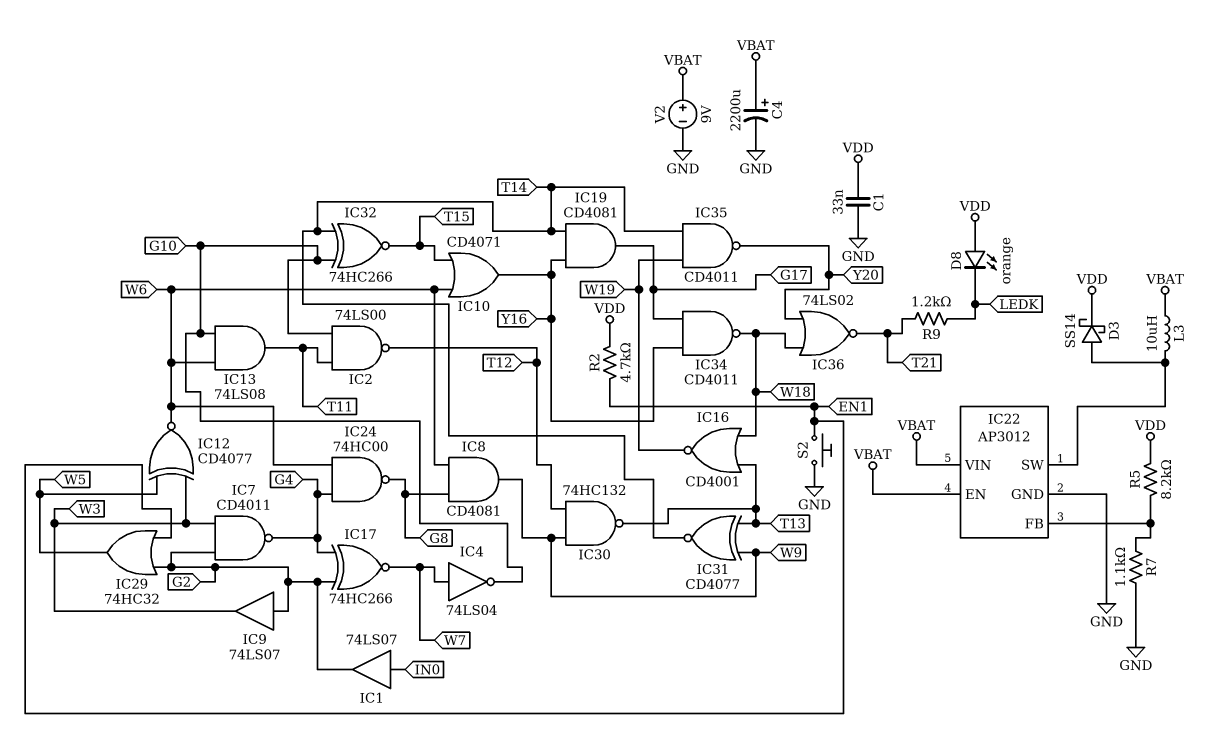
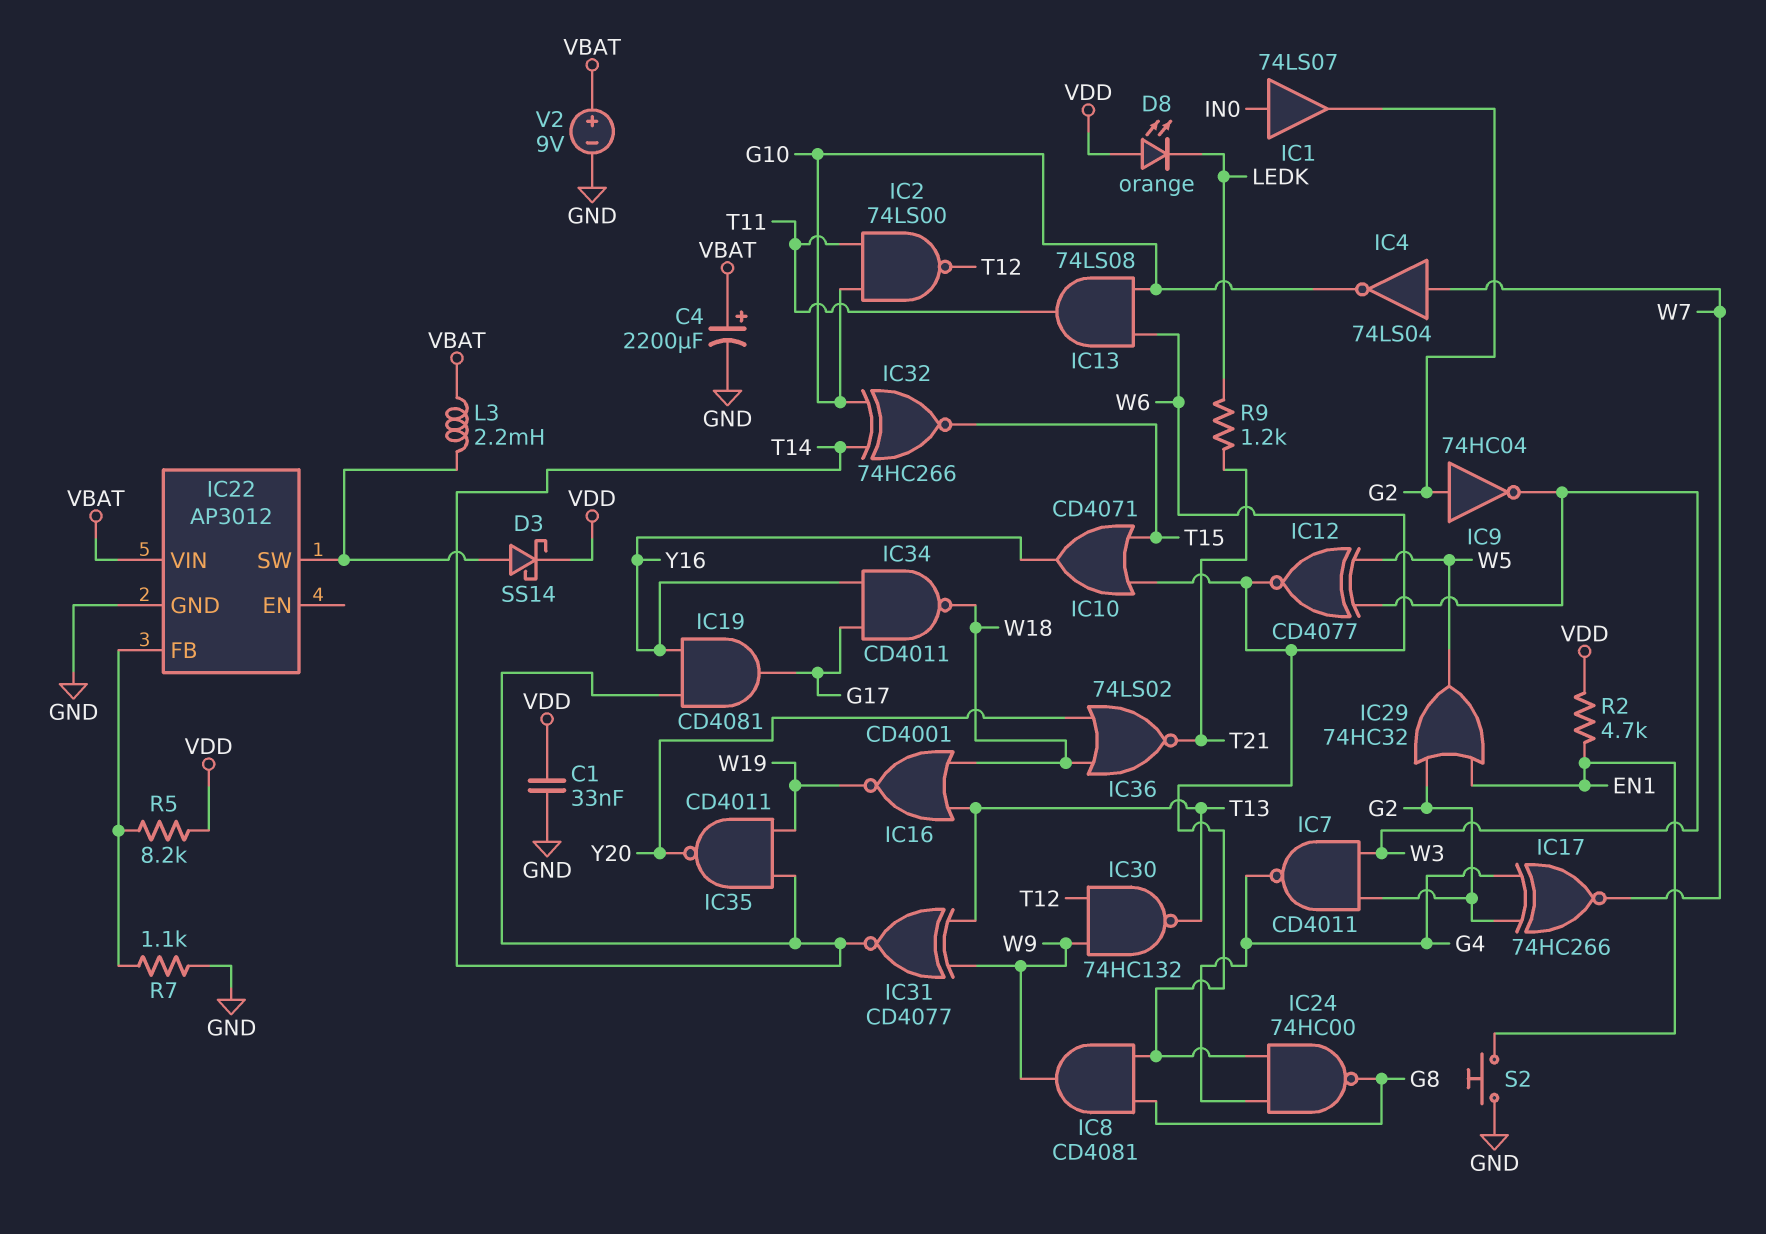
IC9: buffer 74LS07 (in G2, out W3) -> NOT 74HC04 (in G2, out W3)
IC22 pin EN: VBAT -> none
L3: 10uH (IC22/SW, VBAT) -> 2.2mH (IC22/SW, VBAT)

